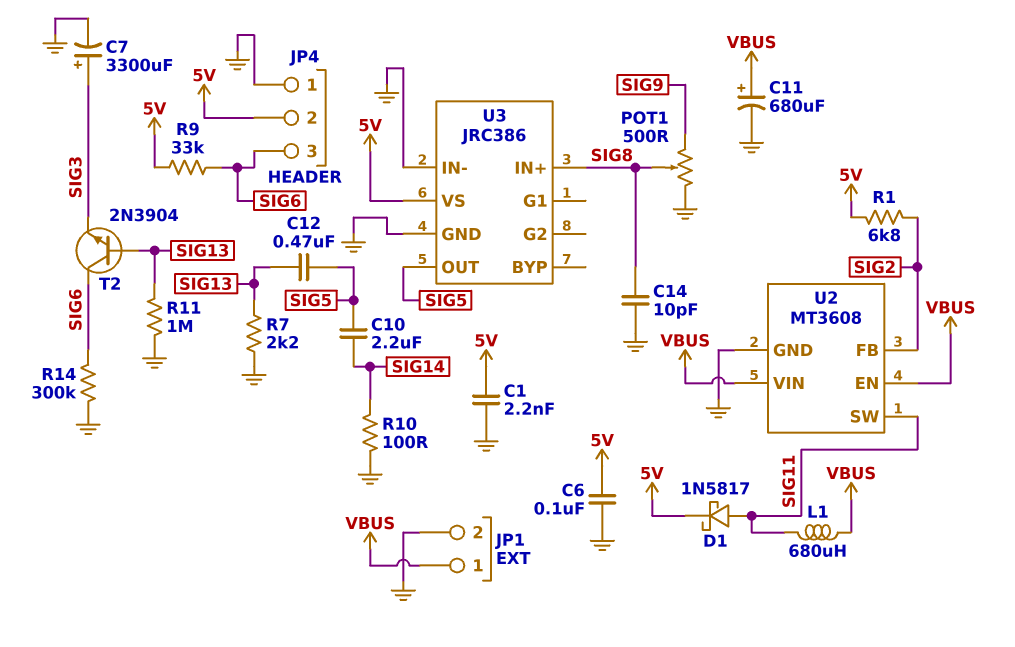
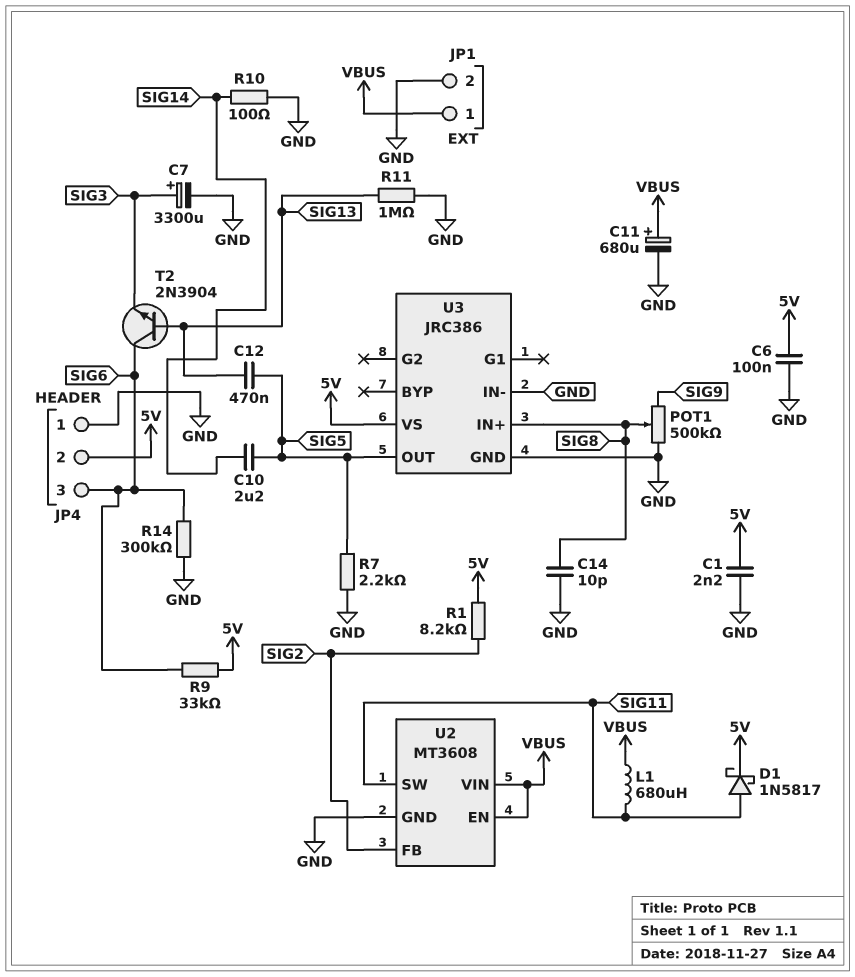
POT1: 500 (GND, SIG9, wiper SIG8) -> 500k (GND, SIG9, wiper SIG8)
R1: 6.8k (5V, SIG2) -> 8.2k (5V, SIG2)
R7: 2.2k (GND, SIG13) -> 2.2k (GND, SIG5)

